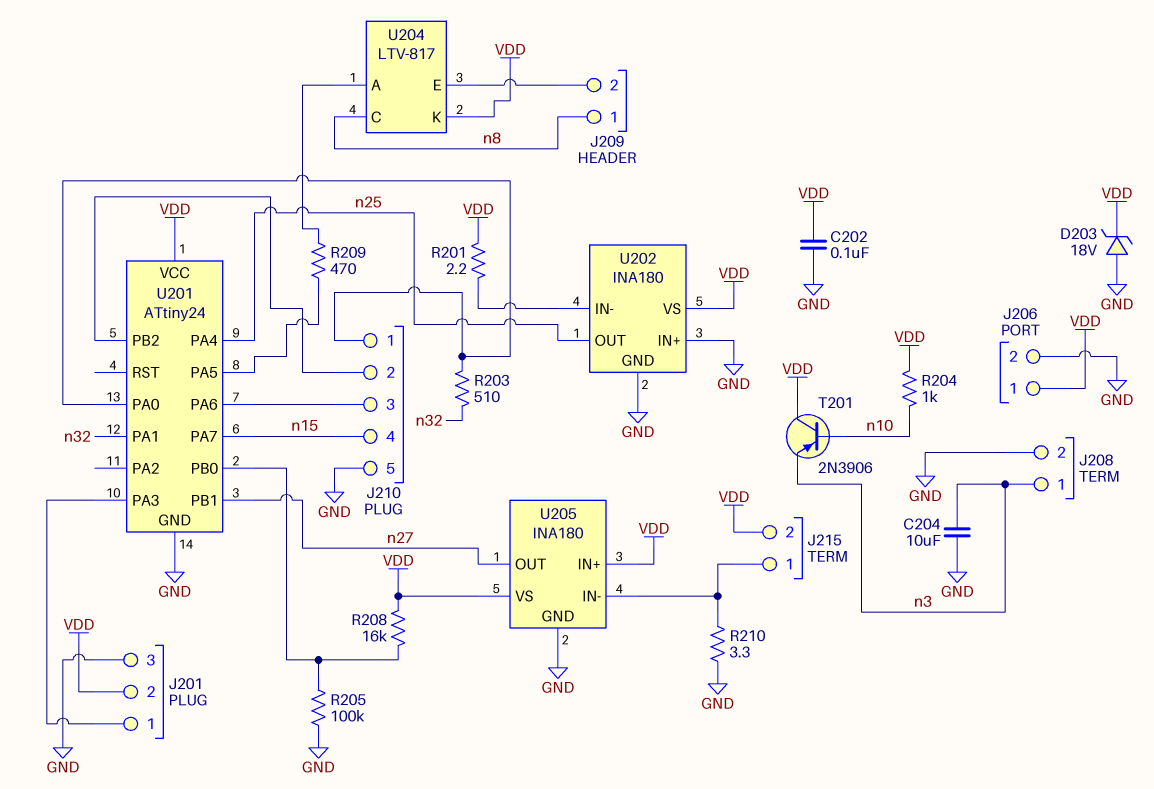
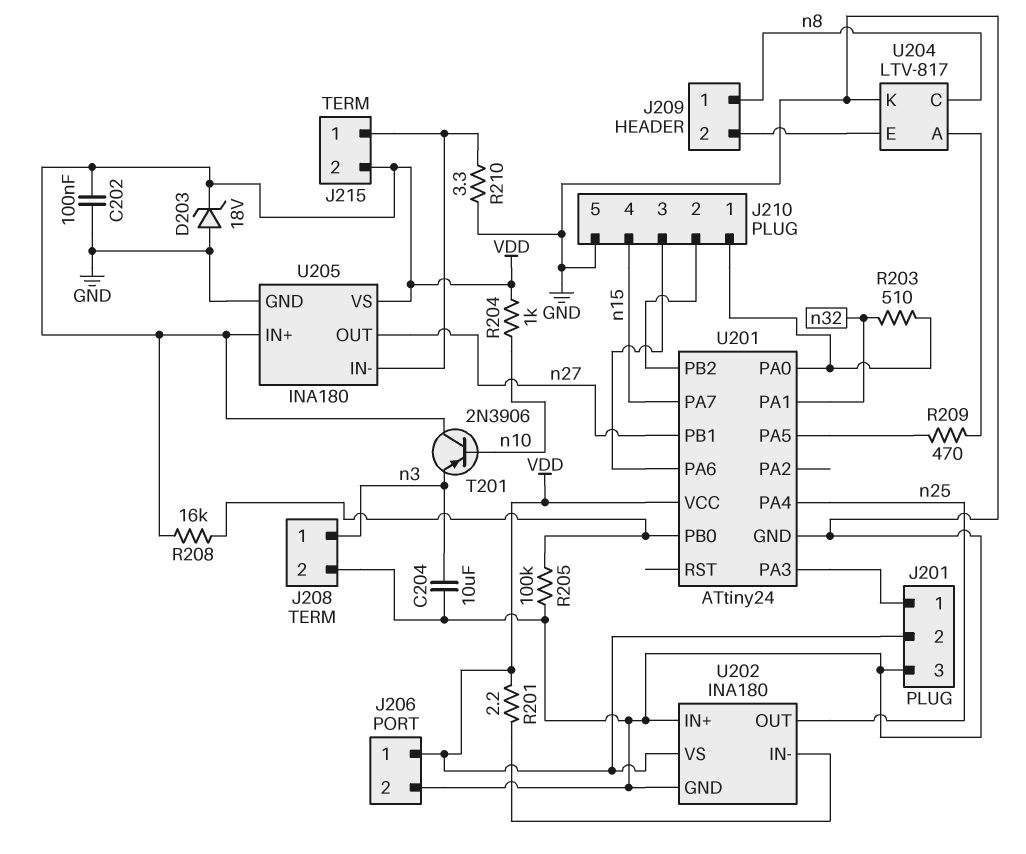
U204 pin K: VDD -> GND

